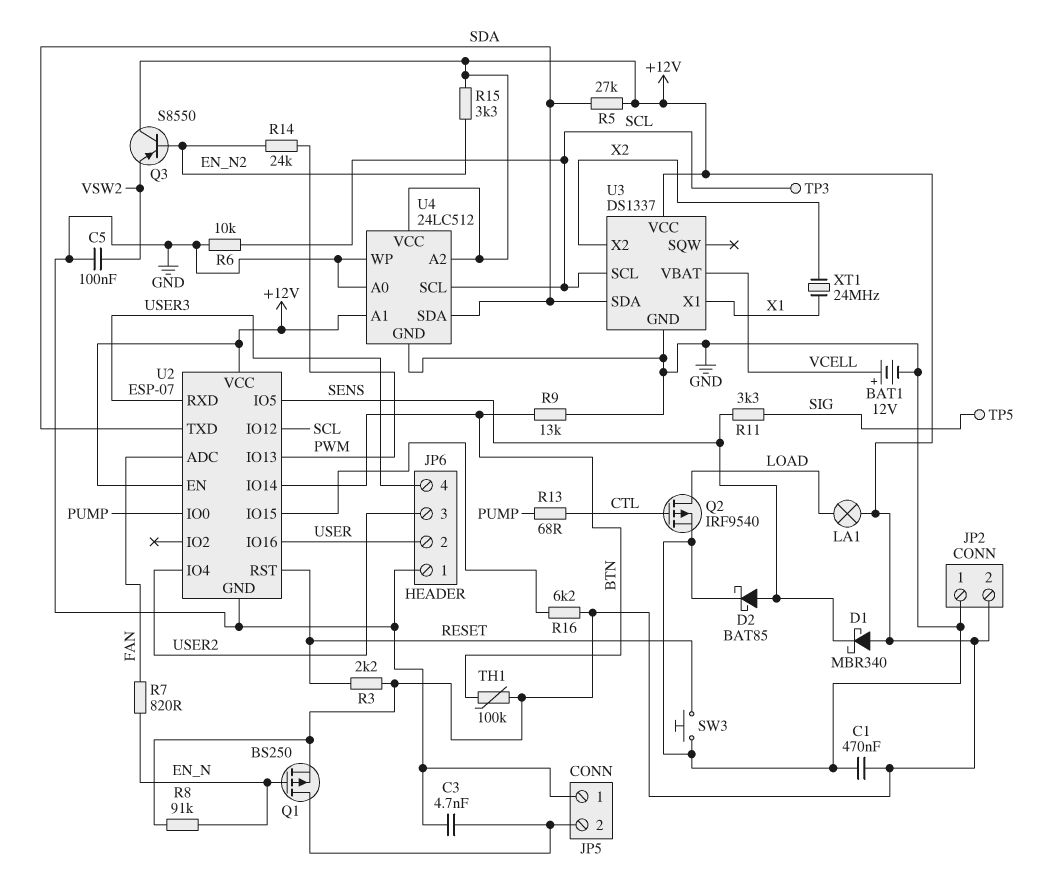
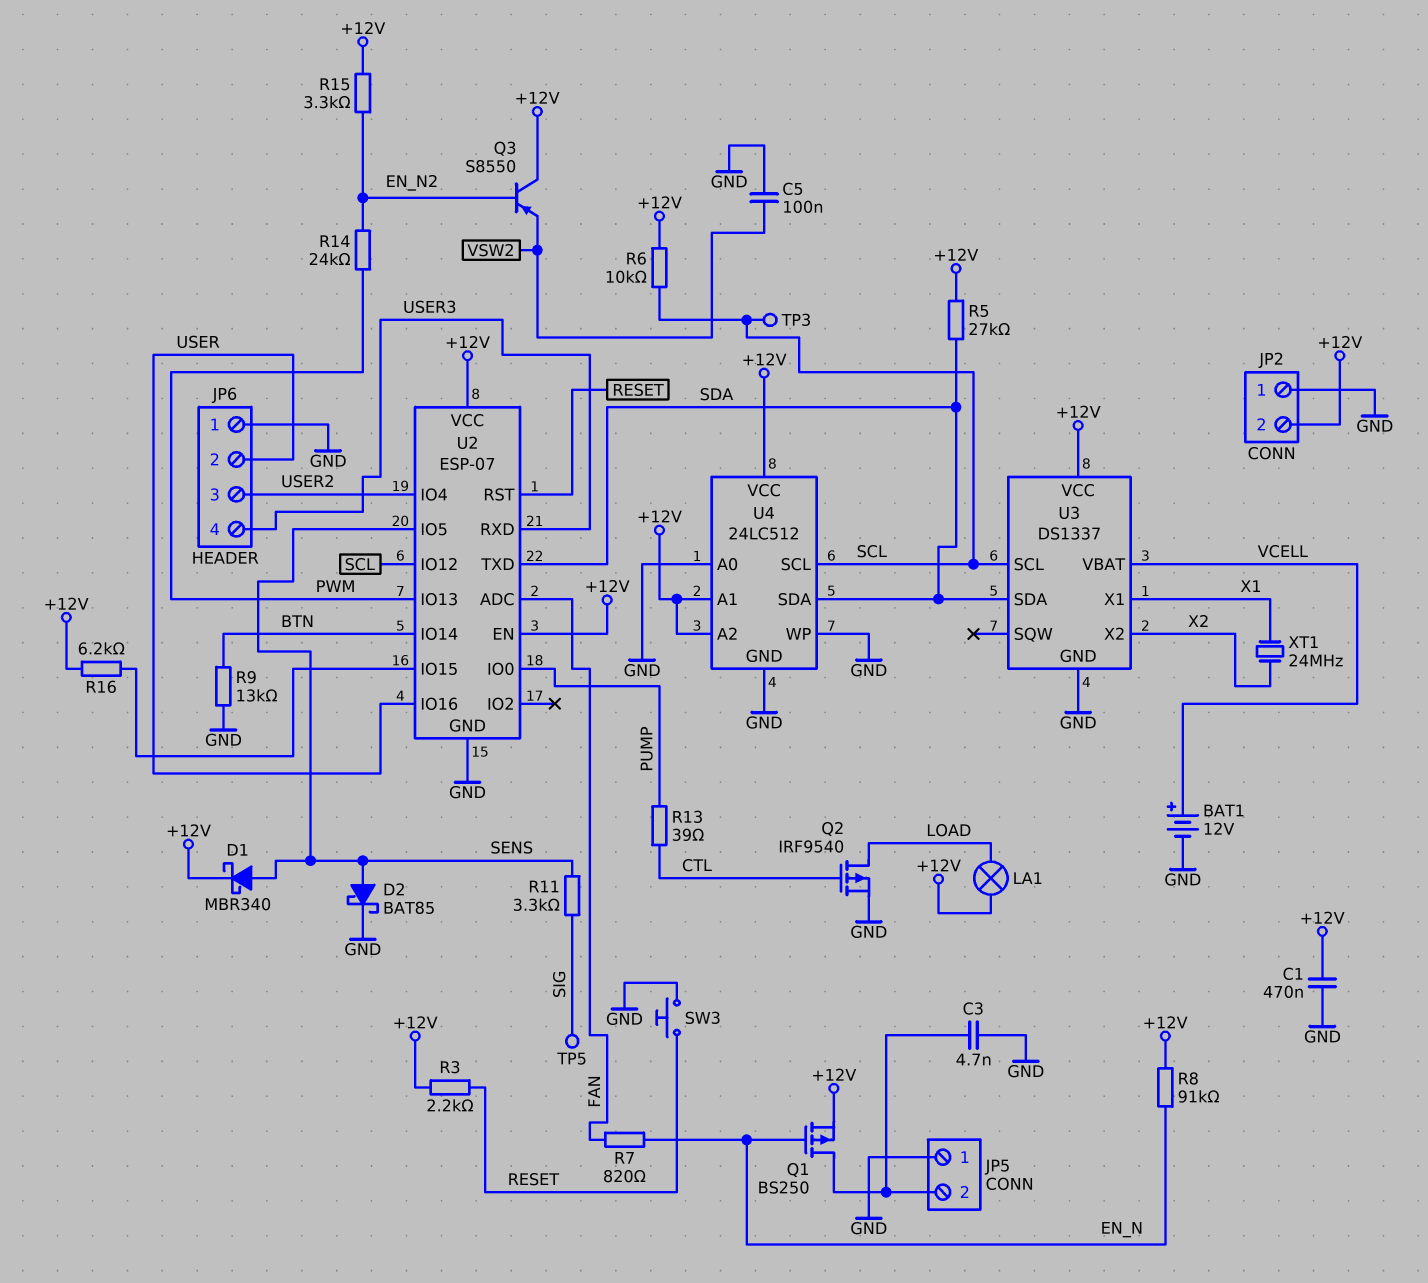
D1: schottky MBR340 (A +12V, K SENS) -> schottky MBR340 (A SENS, K +12V)
R6: 10k (GND, SCL) -> 10k (+12V, SCL)
R13: 68 (CTL, PUMP) -> 39 (CTL, PUMP)
TH1: 100k (+12V, BTN) -> none

